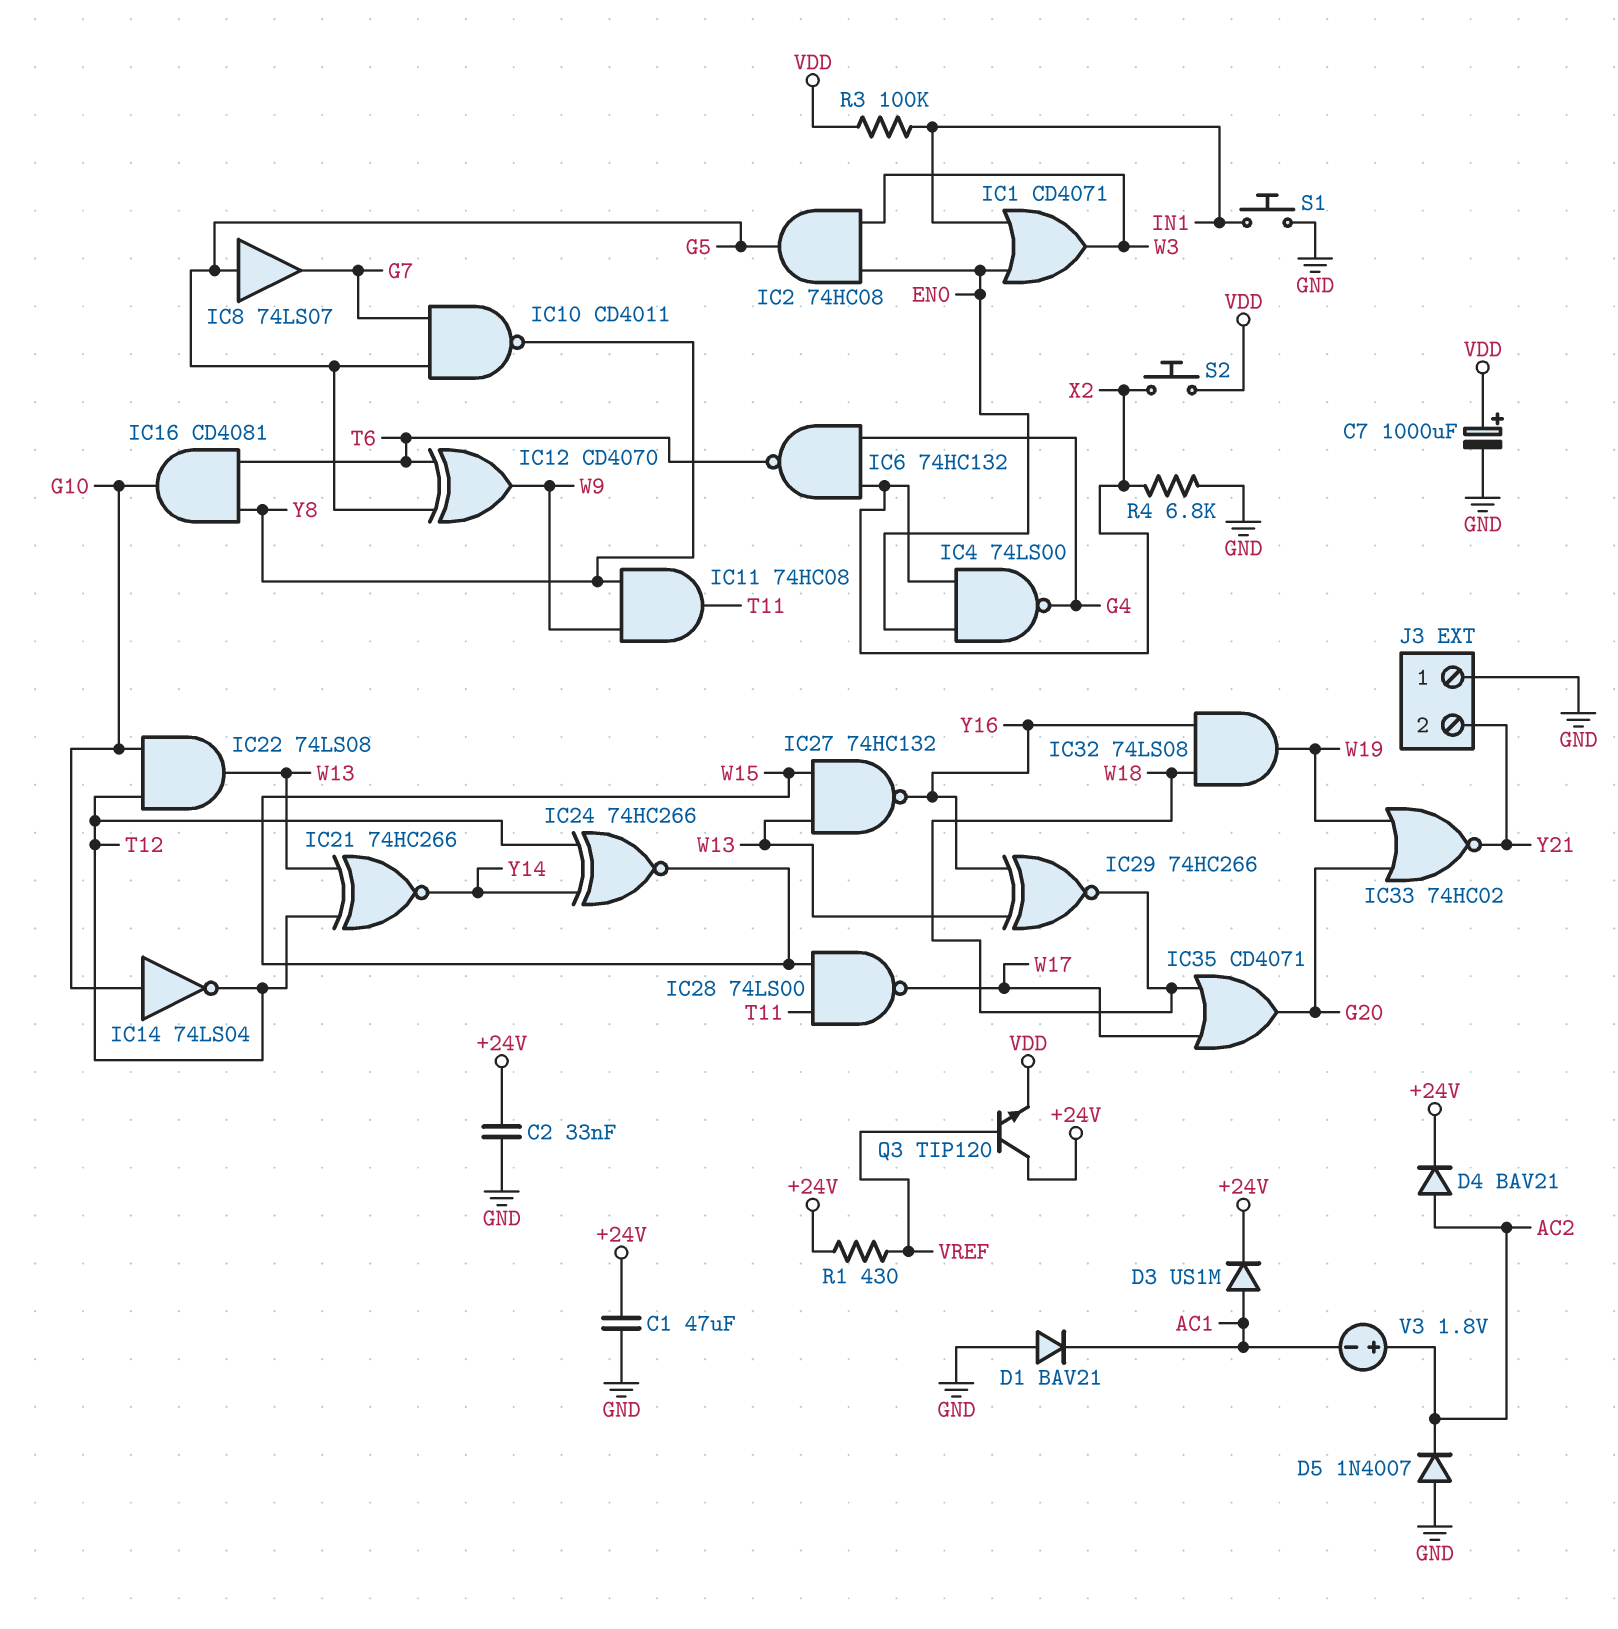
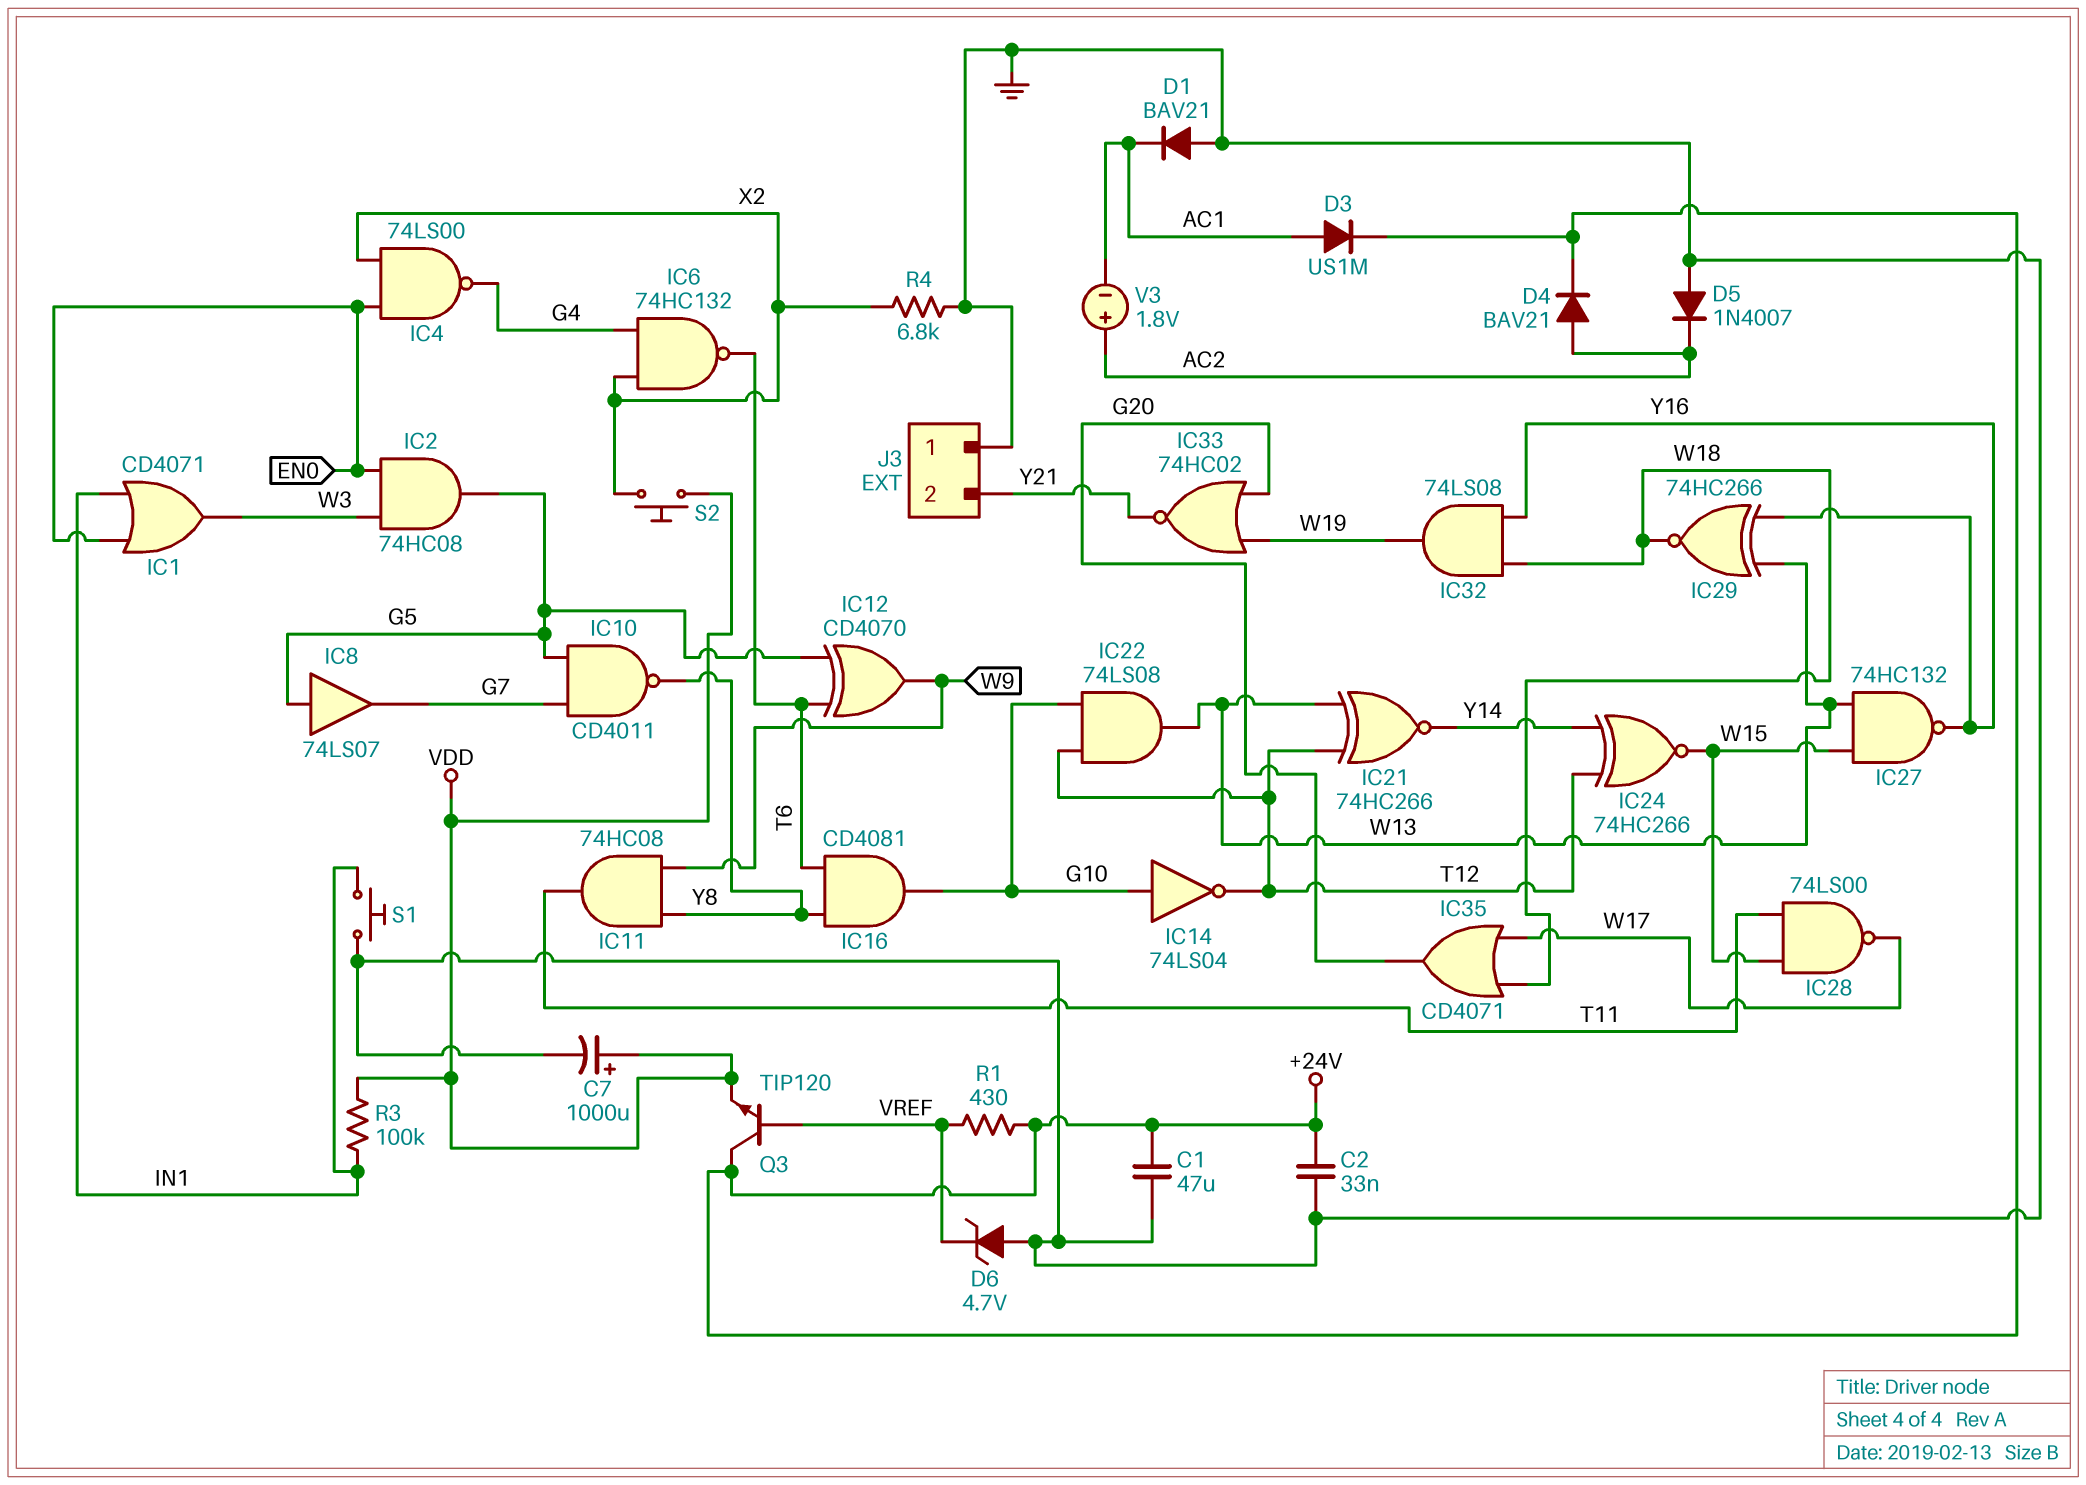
D6: none -> zener 4.7V (A GND, K VREF)

